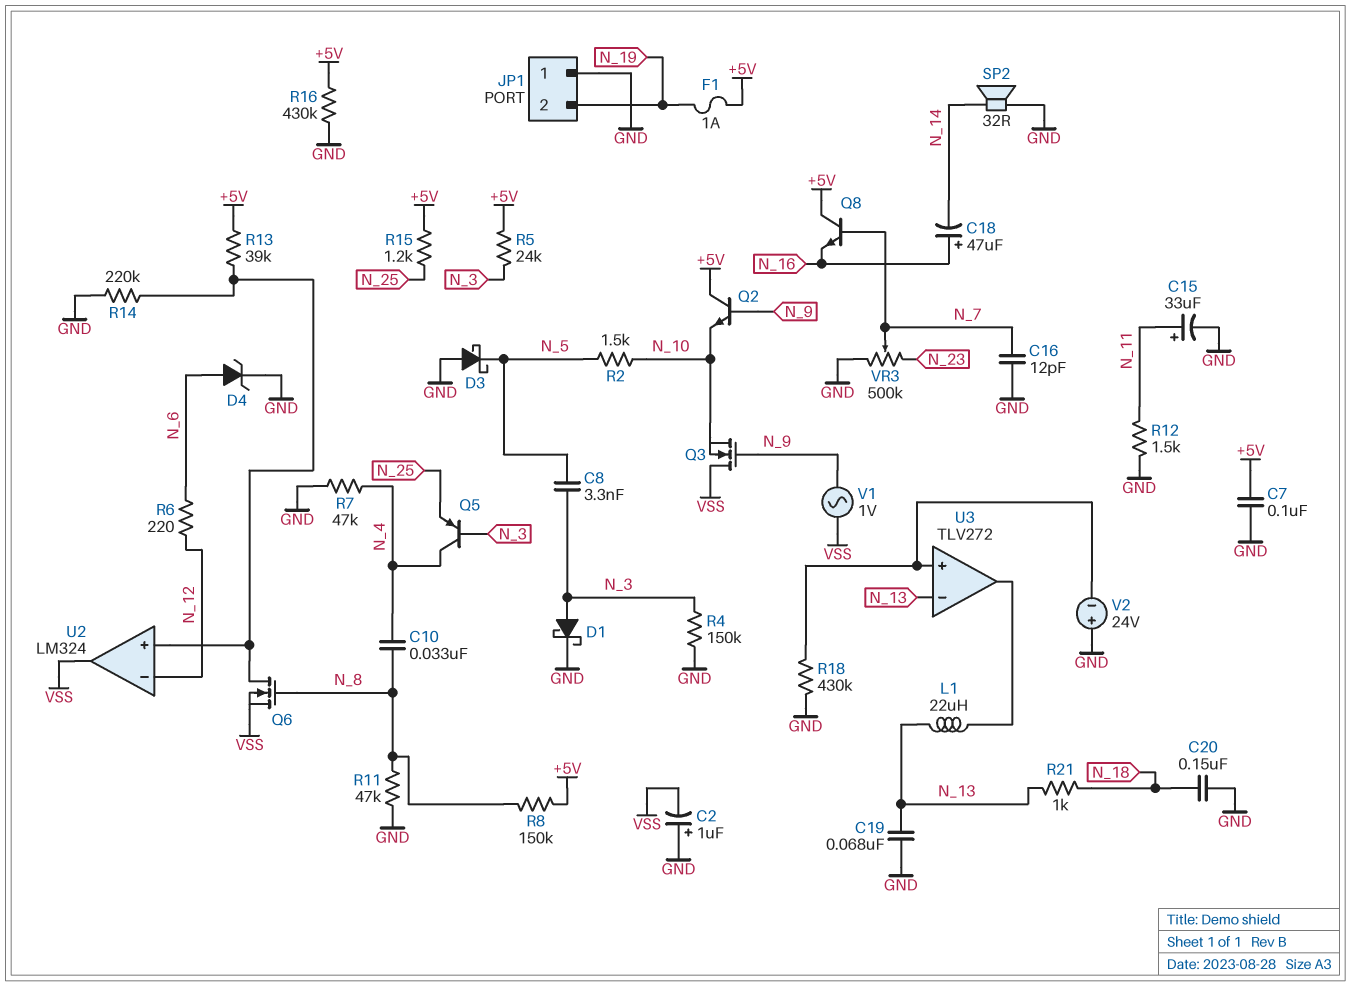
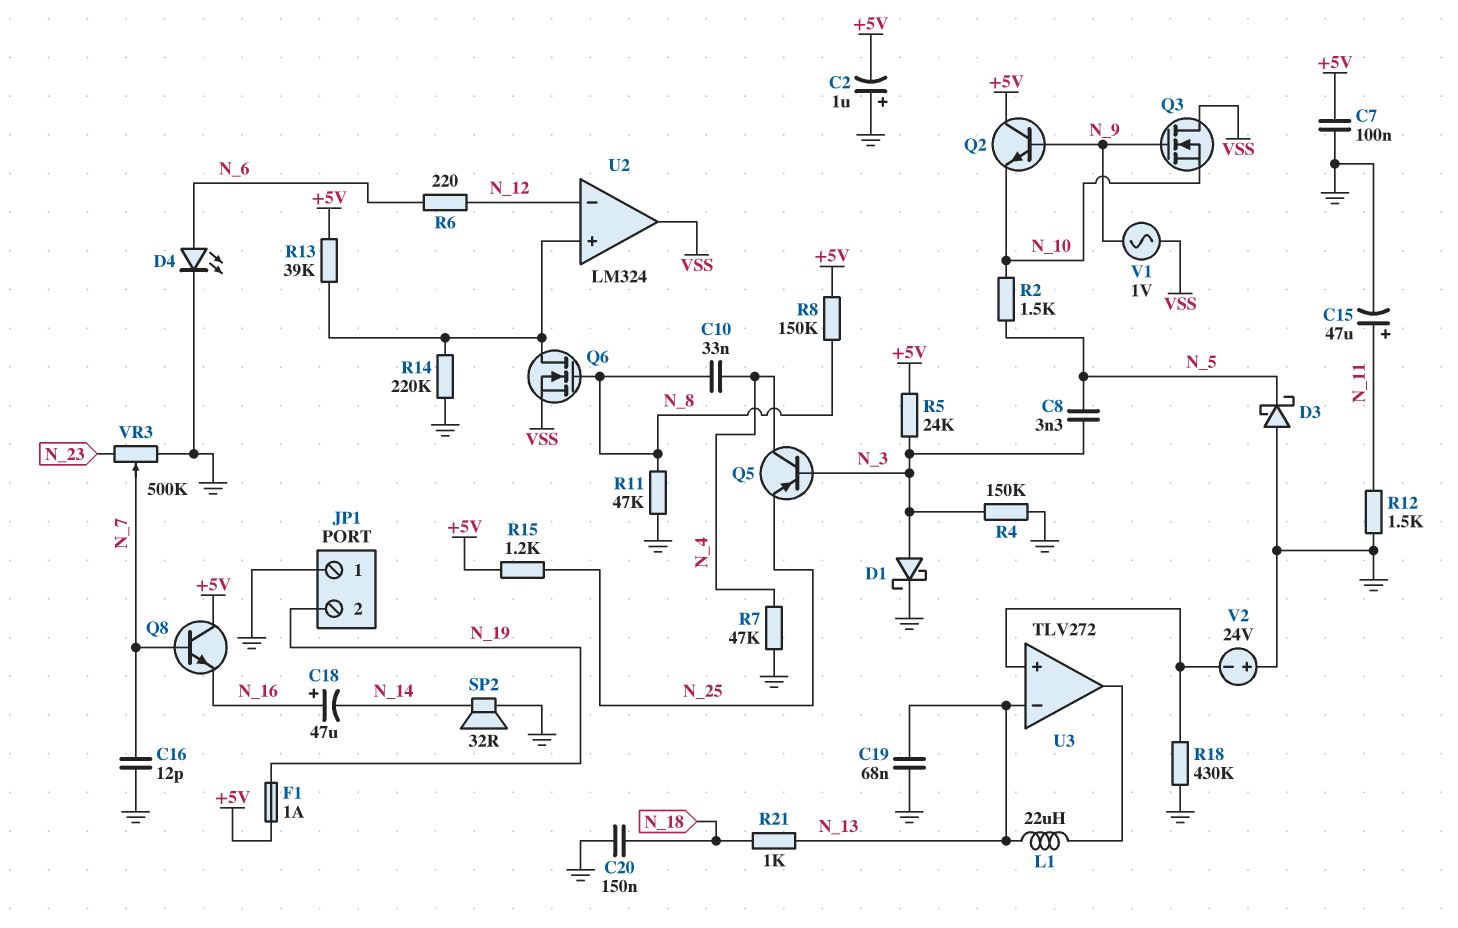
C2: 1uF (plus GND, minus VSS) -> 1uF (plus GND, minus +5V)
C15: 33uF (plus N_11, minus GND) -> 47uF (plus N_11, minus GND)
D4: zener (A N_6, K GND) -> LED (A N_6, K GND)
R16: 430k (+5V, GND) -> none

